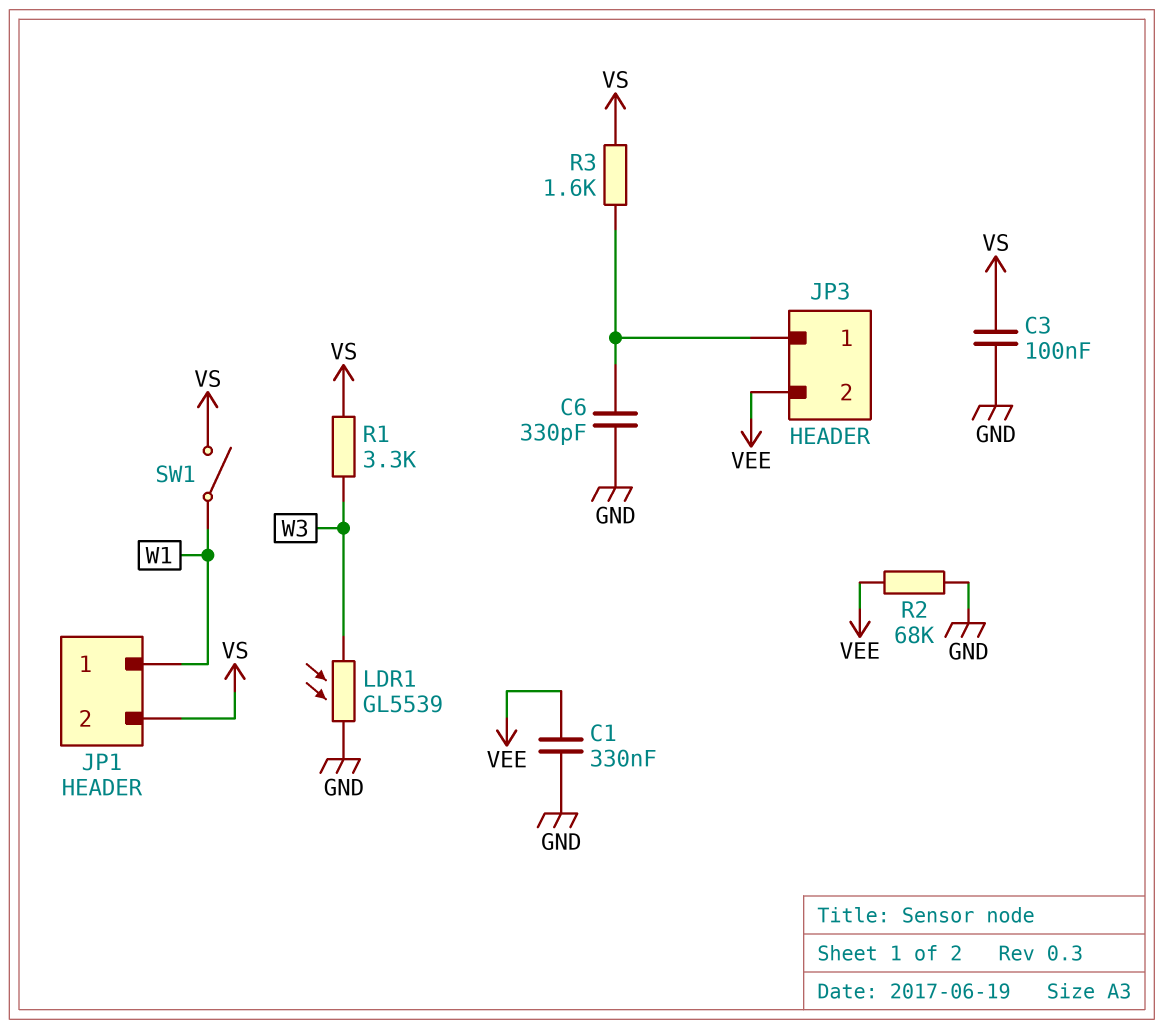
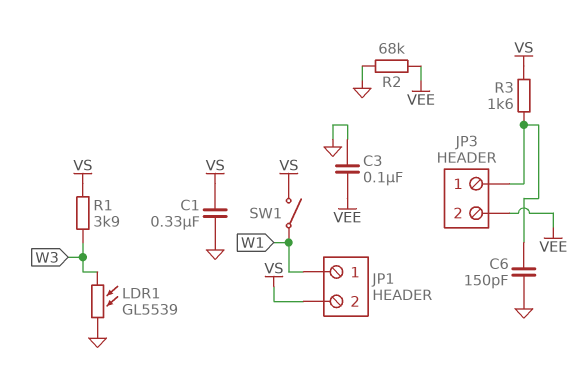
C1: 330nF (GND, VEE) -> 330nF (GND, VS)
C3: 100nF (GND, VS) -> 100nF (GND, VEE)
C6: 330pF (GND, JP3/1) -> 150pF (GND, JP3/1)
R1: 3.3k (VS, W3) -> 3.9k (VS, W3)

